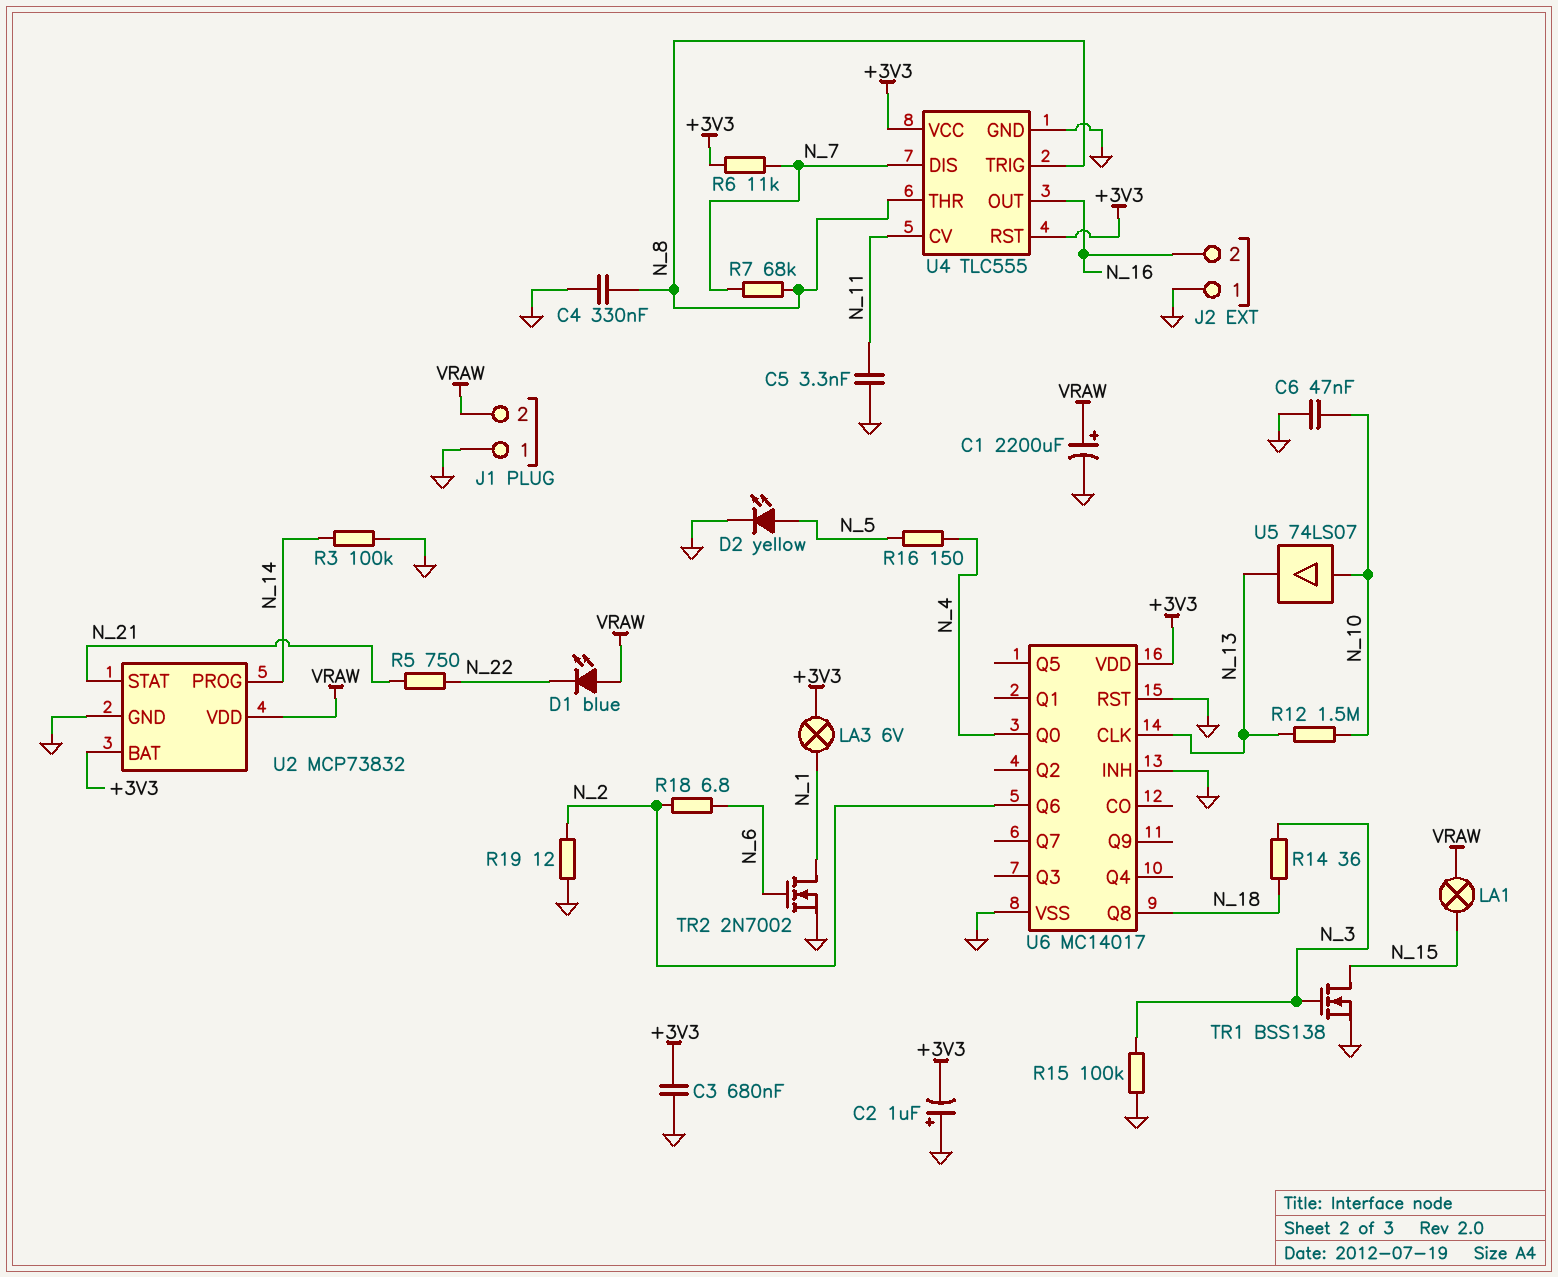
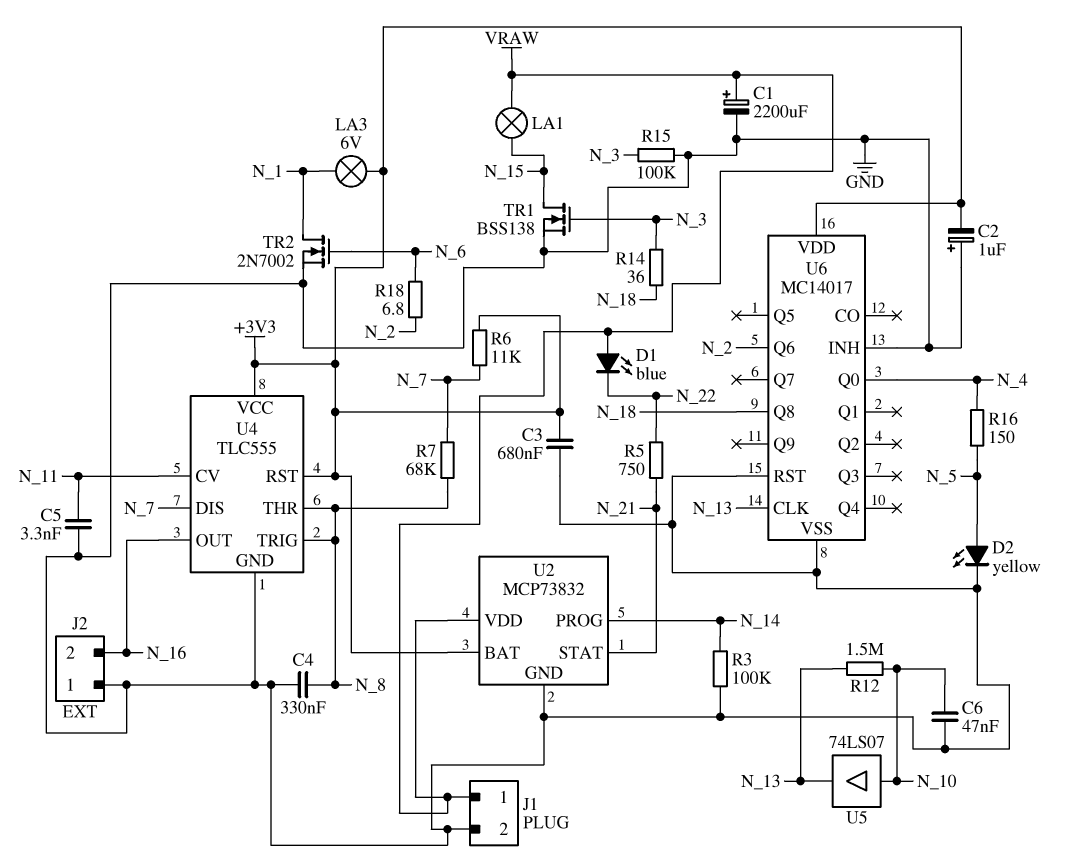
J1 pin 1: GND -> VRAW
J1 pin 2: VRAW -> GND
R19: 12 (GND, N_2) -> none

